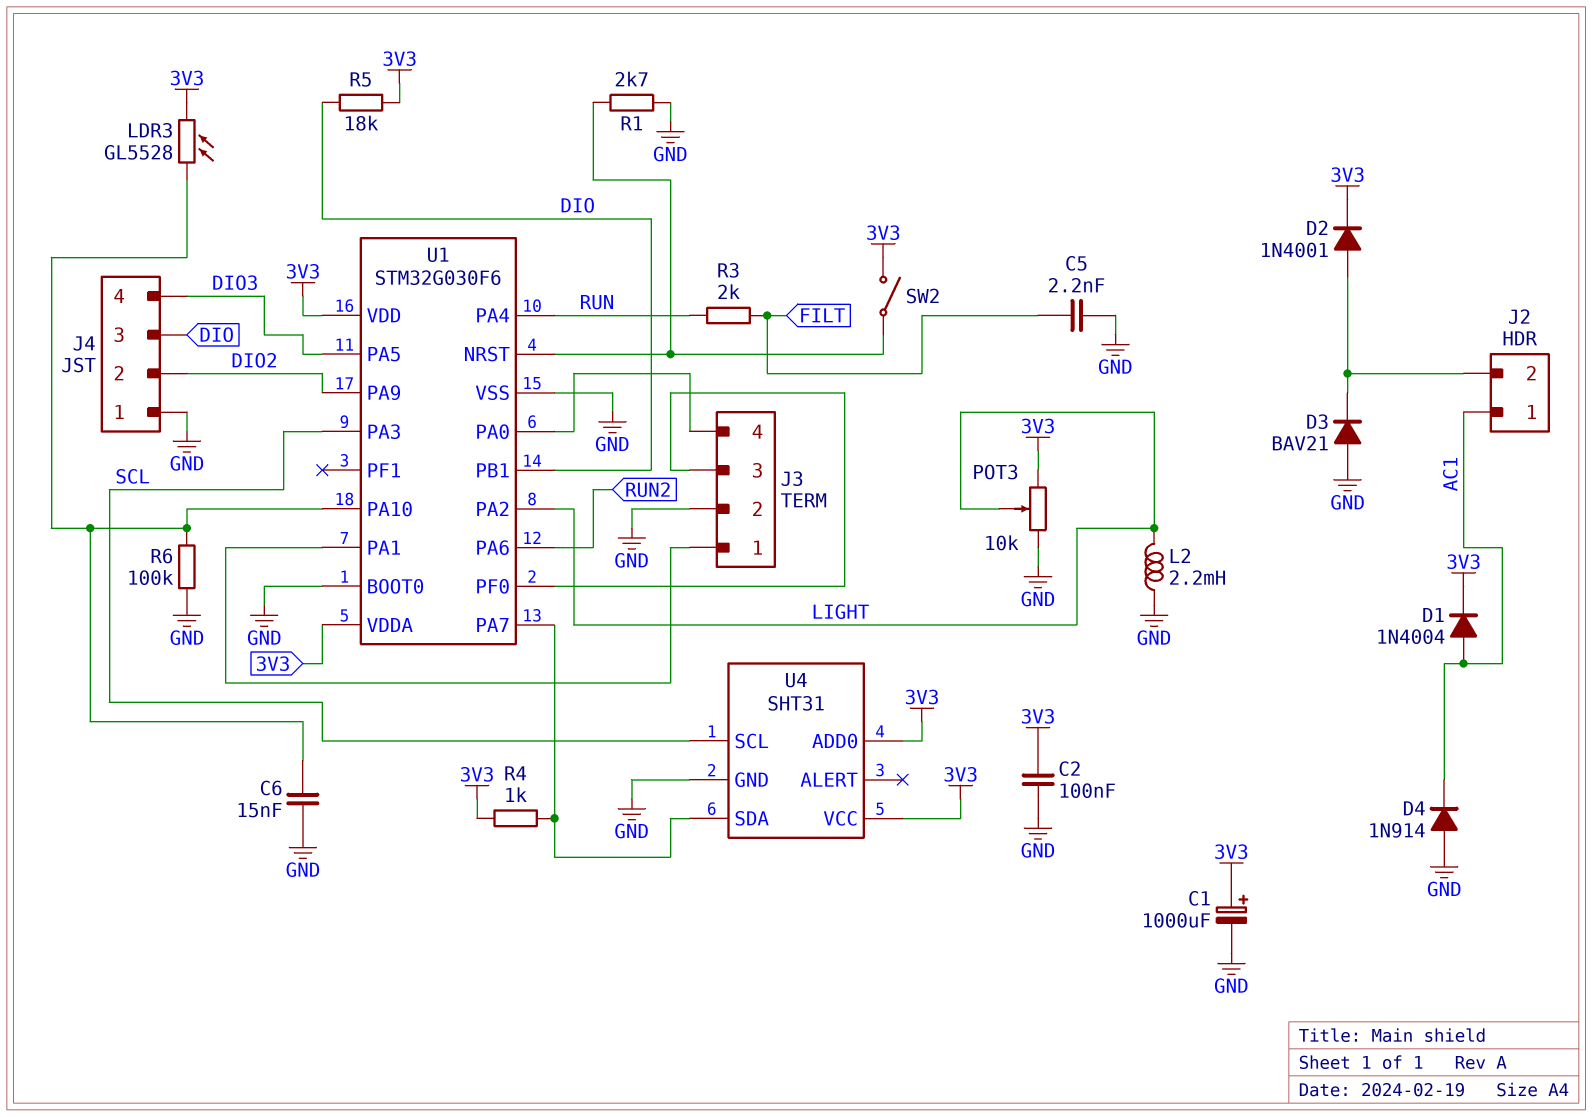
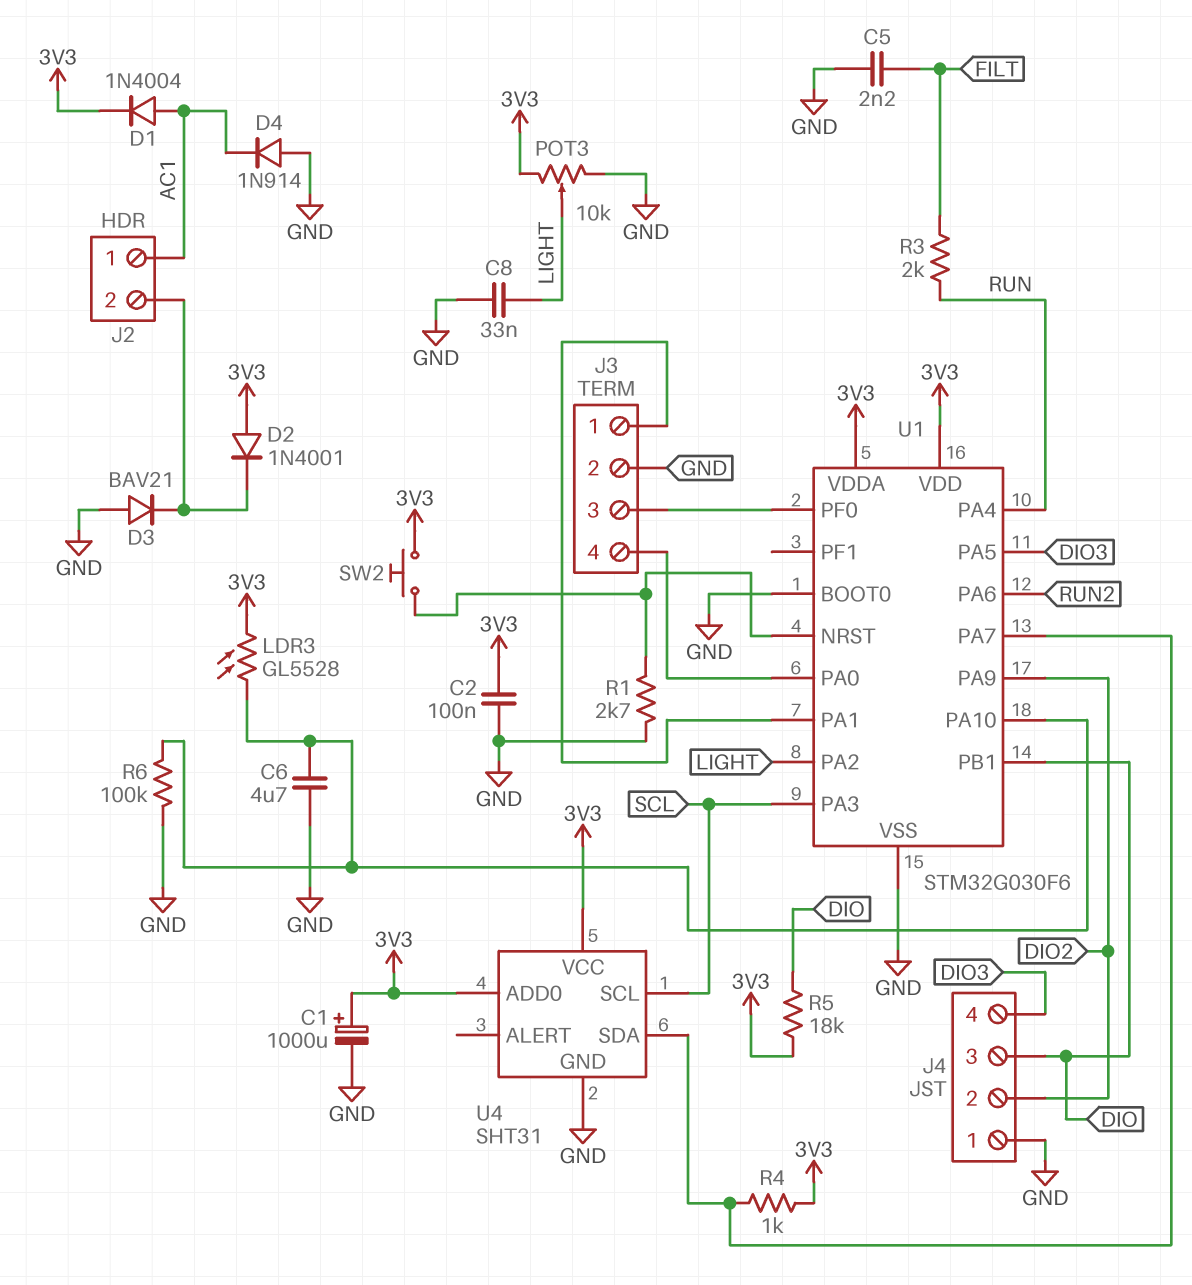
C6: 15nF (GND, U1/PA10) -> 4.7uF (GND, U1/PA10)
C8: none -> 33nF (GND, LIGHT)
D2: diode 1N4001 (A J2/2, K 3V3) -> diode 1N4001 (A 3V3, K J2/2)
L2: 2.2mH (GND, LIGHT) -> none
SW2: switch (3V3, U1/NRST) -> button (3V3, U1/NRST)

